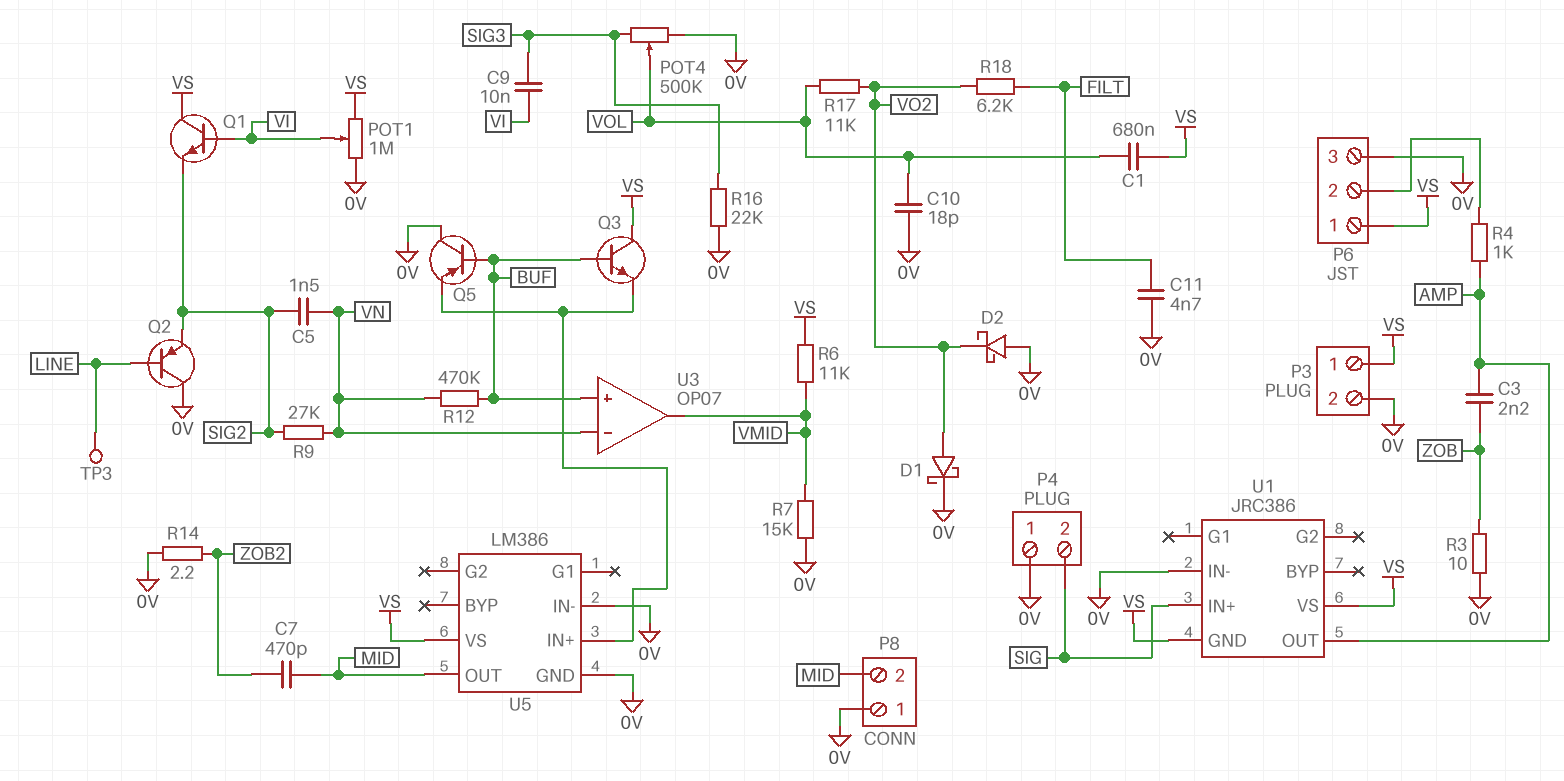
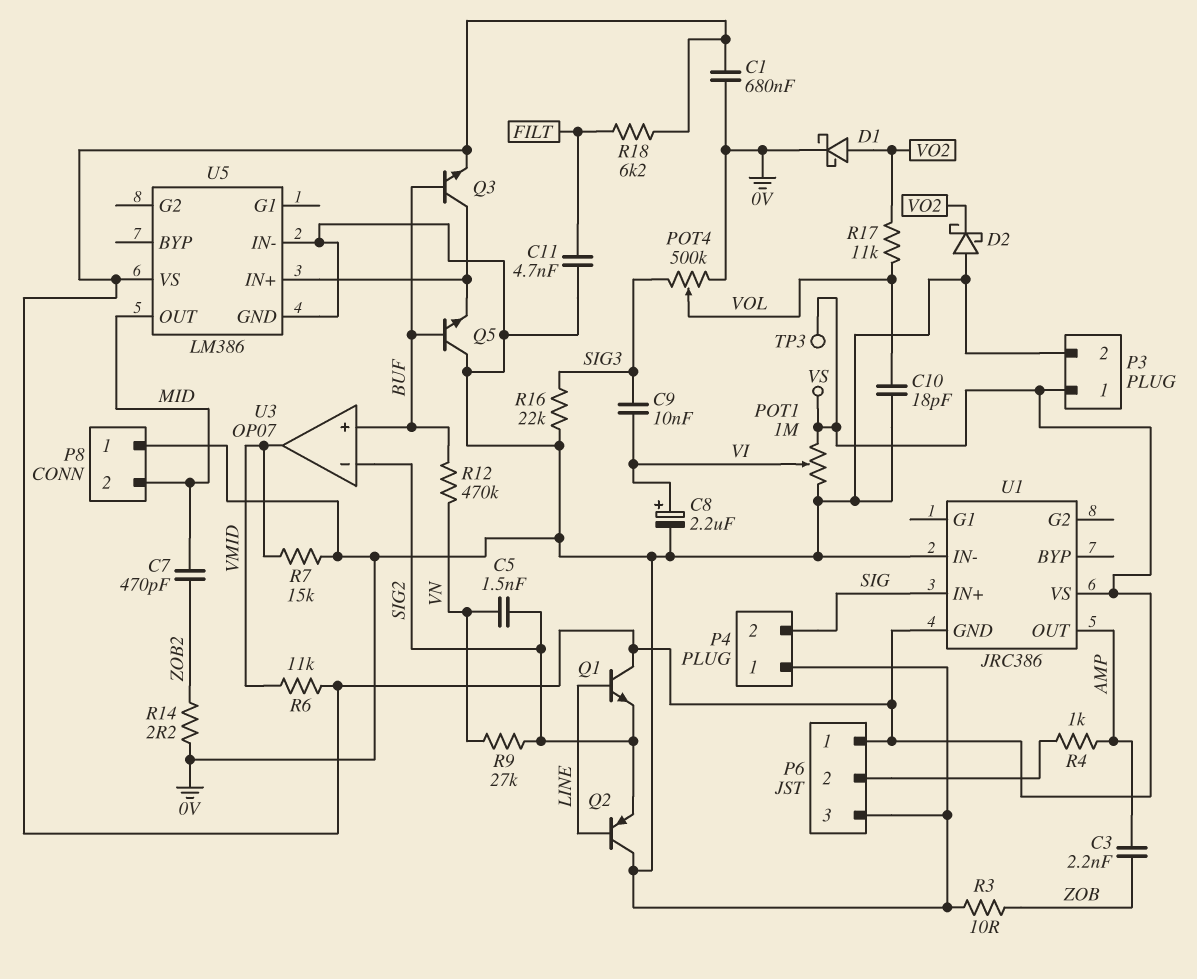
C1: 680nF (VOL, VS) -> 680nF (0V, VS)
C8: none -> 2.2uF (plus VI, minus 0V)
Q1: NPN (B VI, C VS, E SIG2) -> NPN (B LINE, C VS, E SIG2)
Q3: NPN (B BUF, C VS, E U5/IN+) -> NPN (B BUF, C U5/IN+, E VS)
Q5: PNP (B BUF, C 0V, E U5/IN+) -> NPN (B BUF, C 0V, E U5/IN+)
R18: 6.2k (FILT, VO2) -> 6.2k (FILT, VS)
TP3: test point (LINE) -> test point (VS)
U3 pin in-: VN -> SIG2

